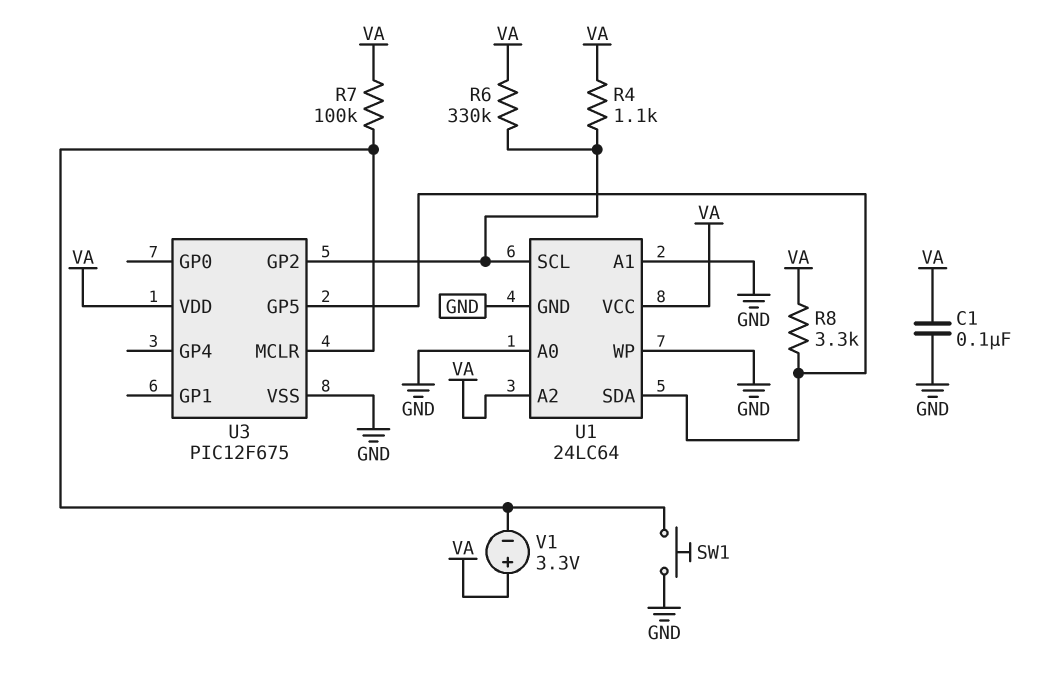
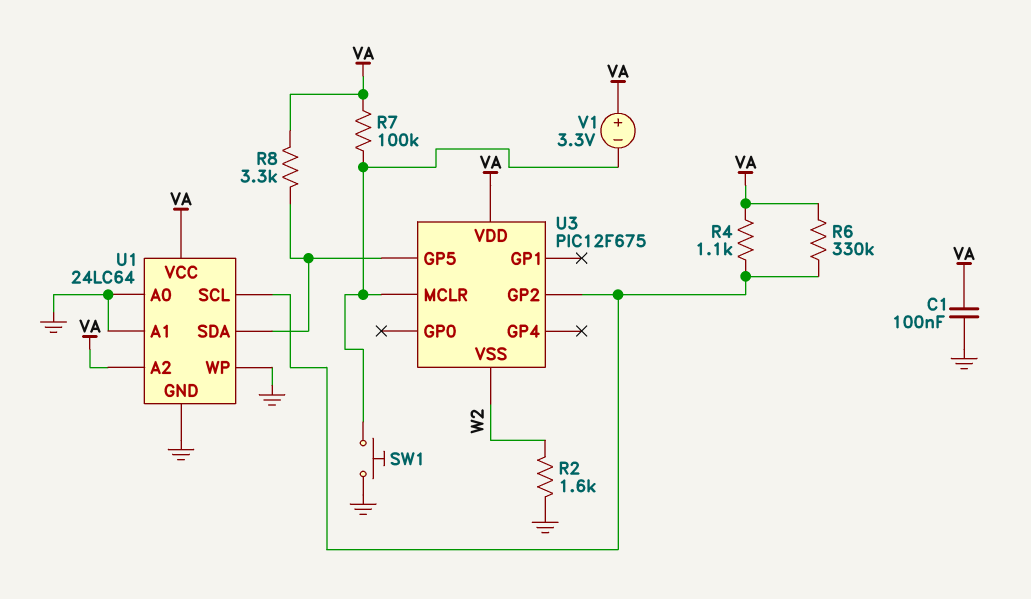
R2: none -> 1.6k (GND, W2)
U3 pin VSS: GND -> W2

